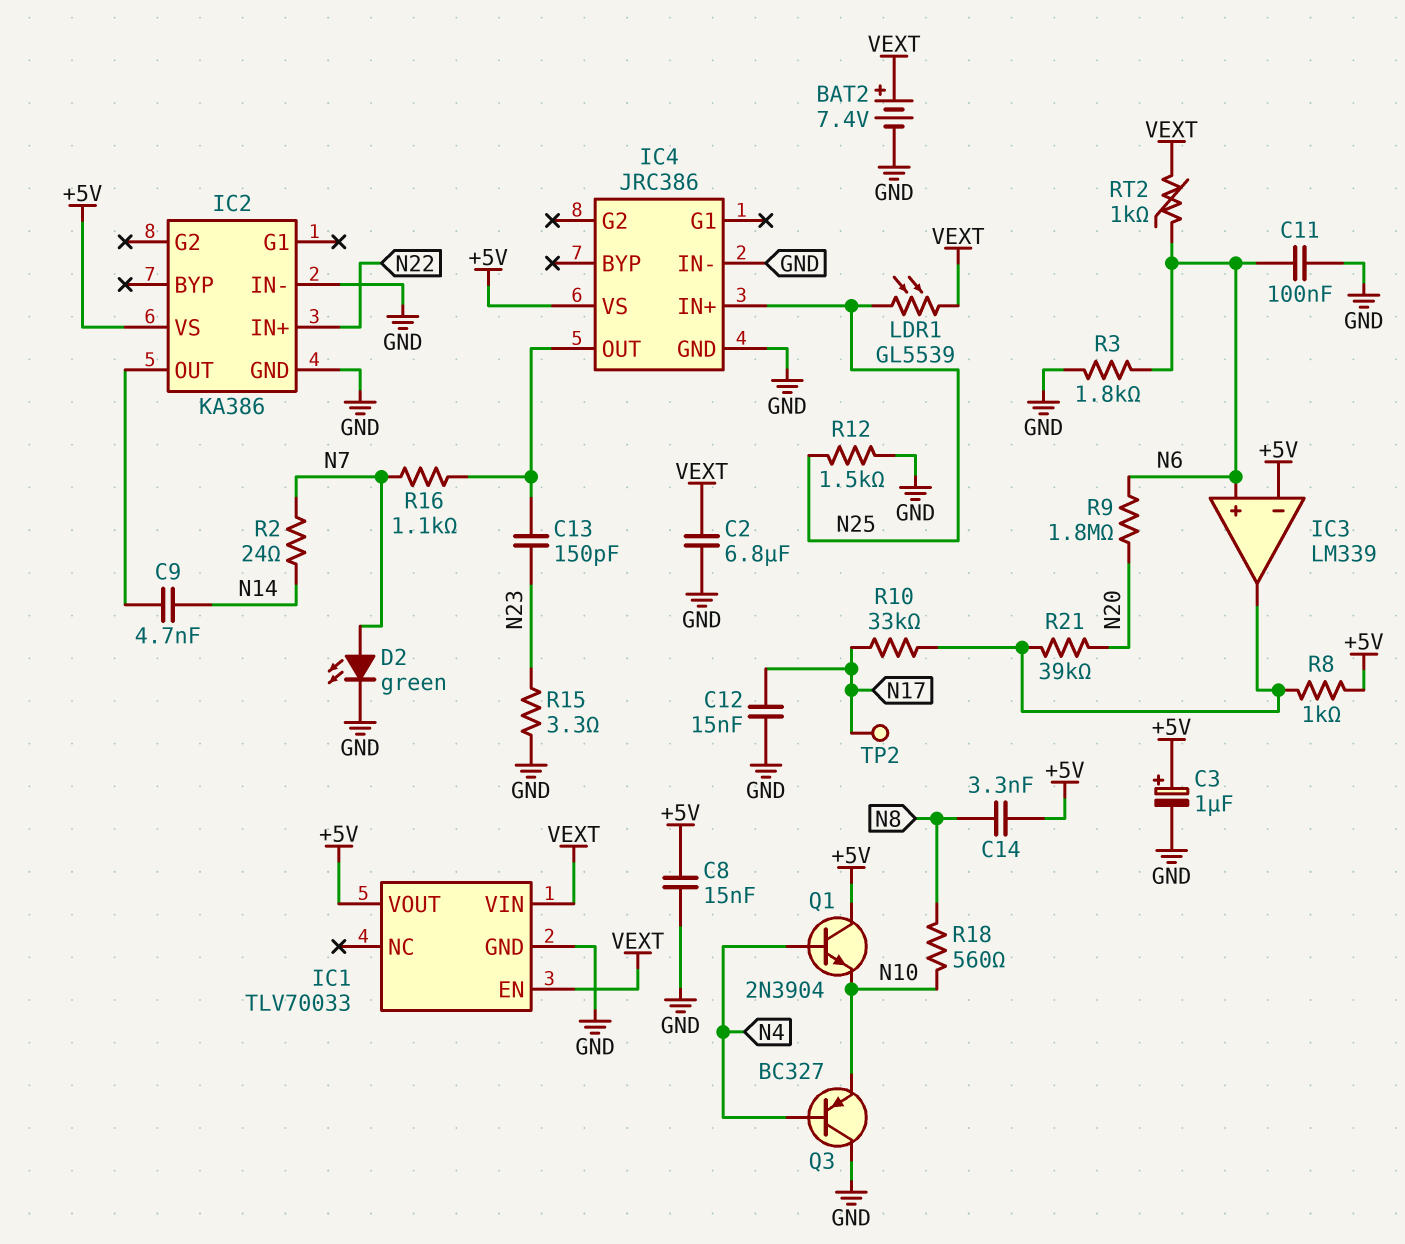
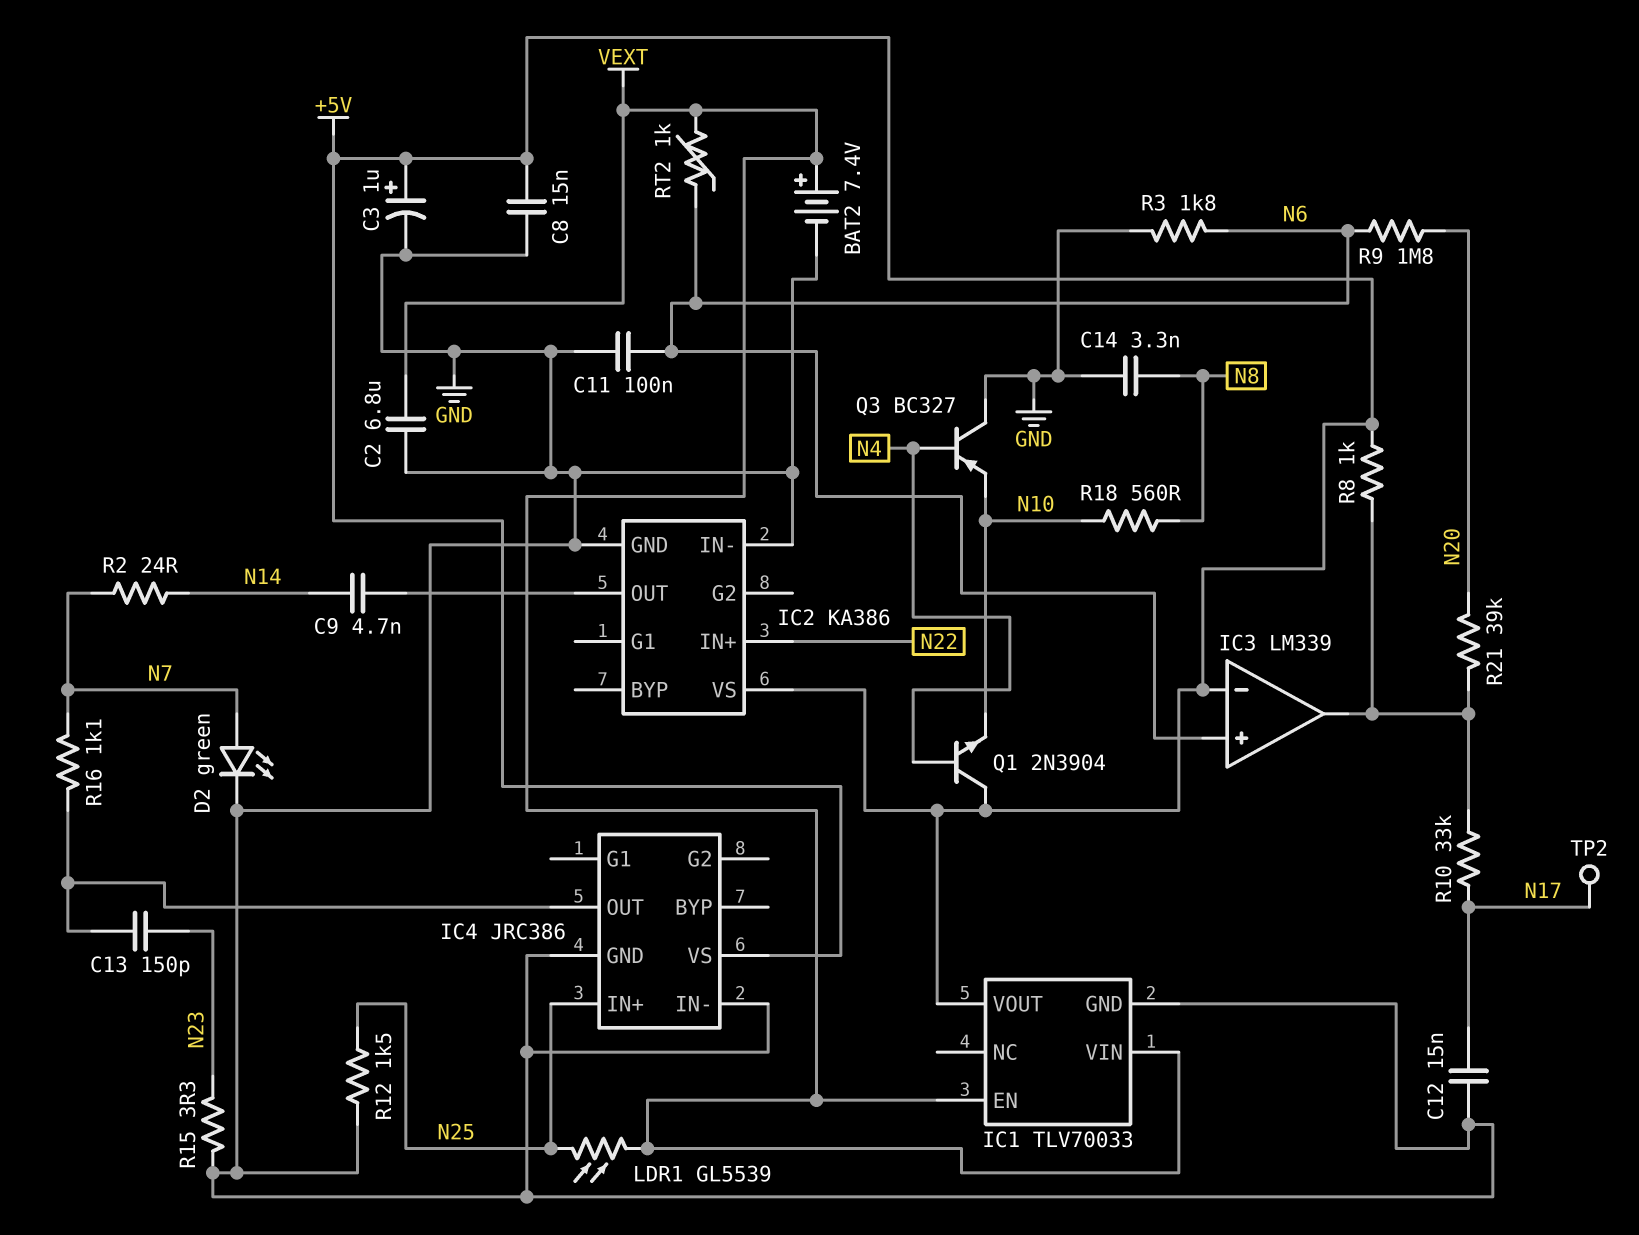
C14: 3.3nF (+5V, N8) -> 3.3nF (GND, N8)

